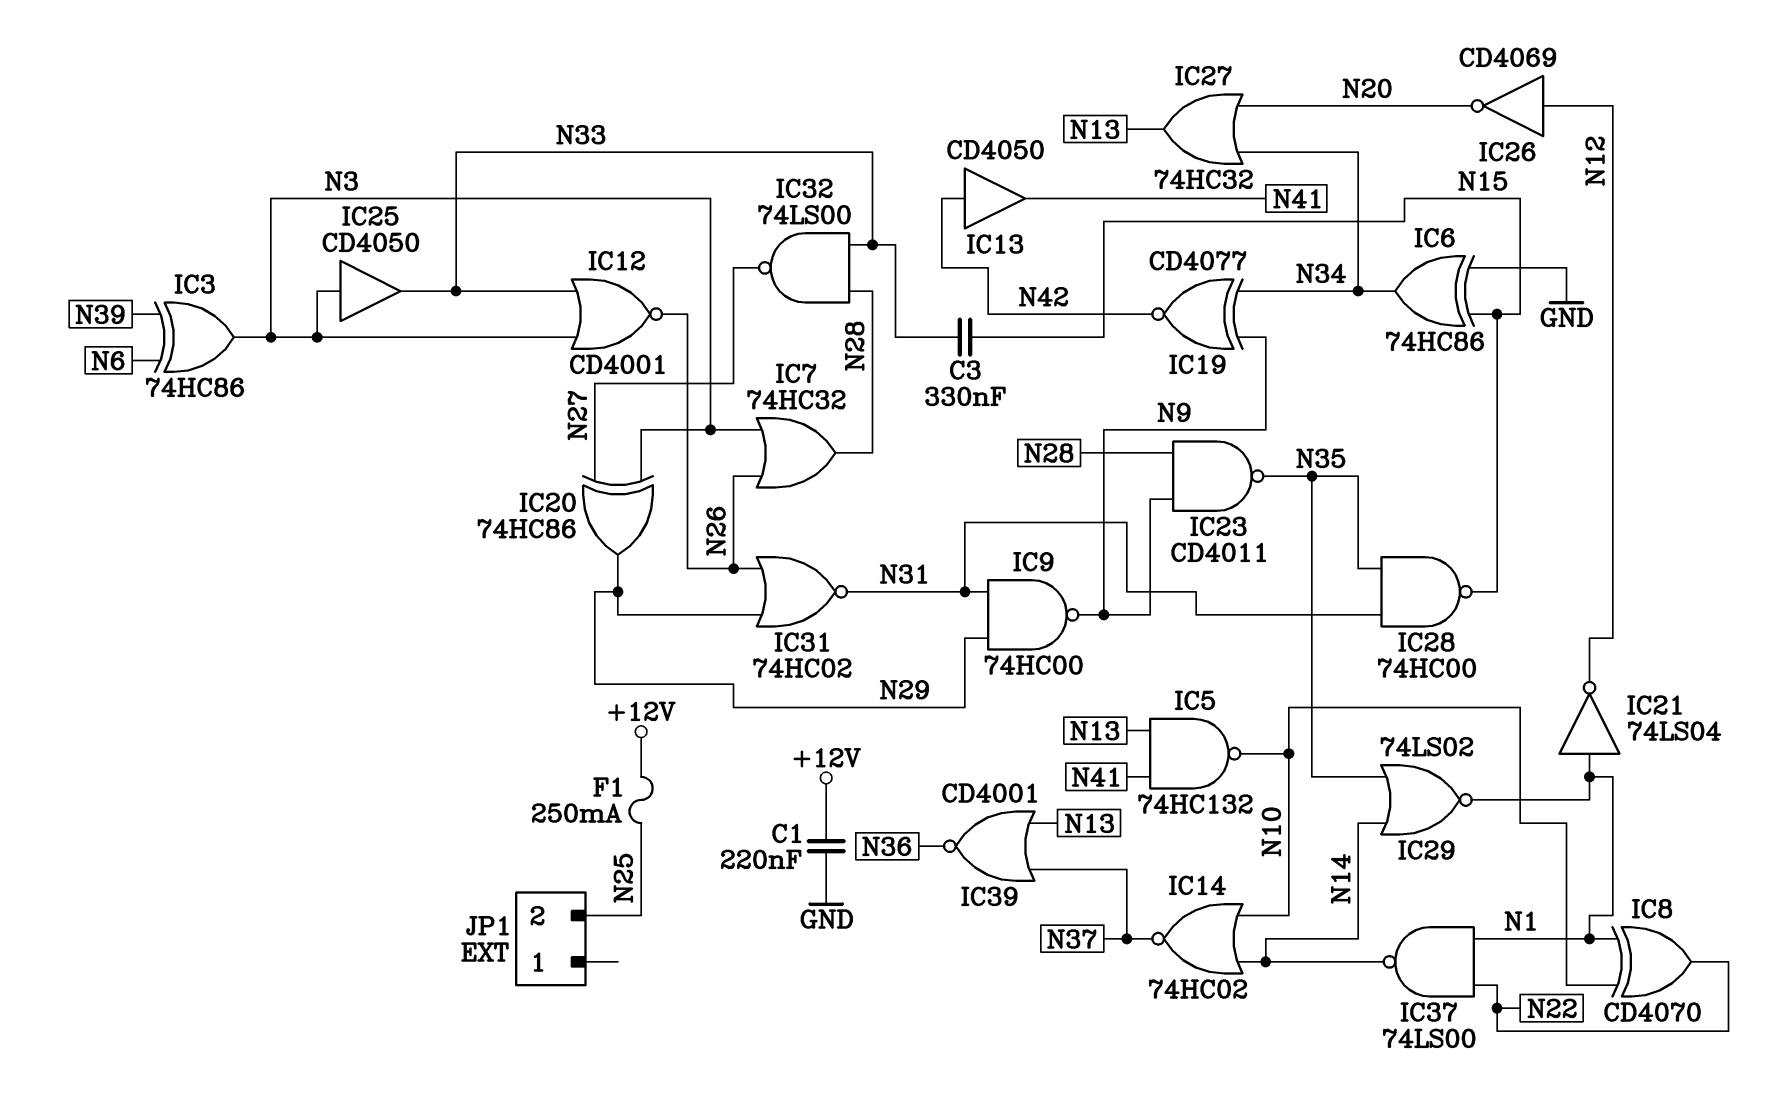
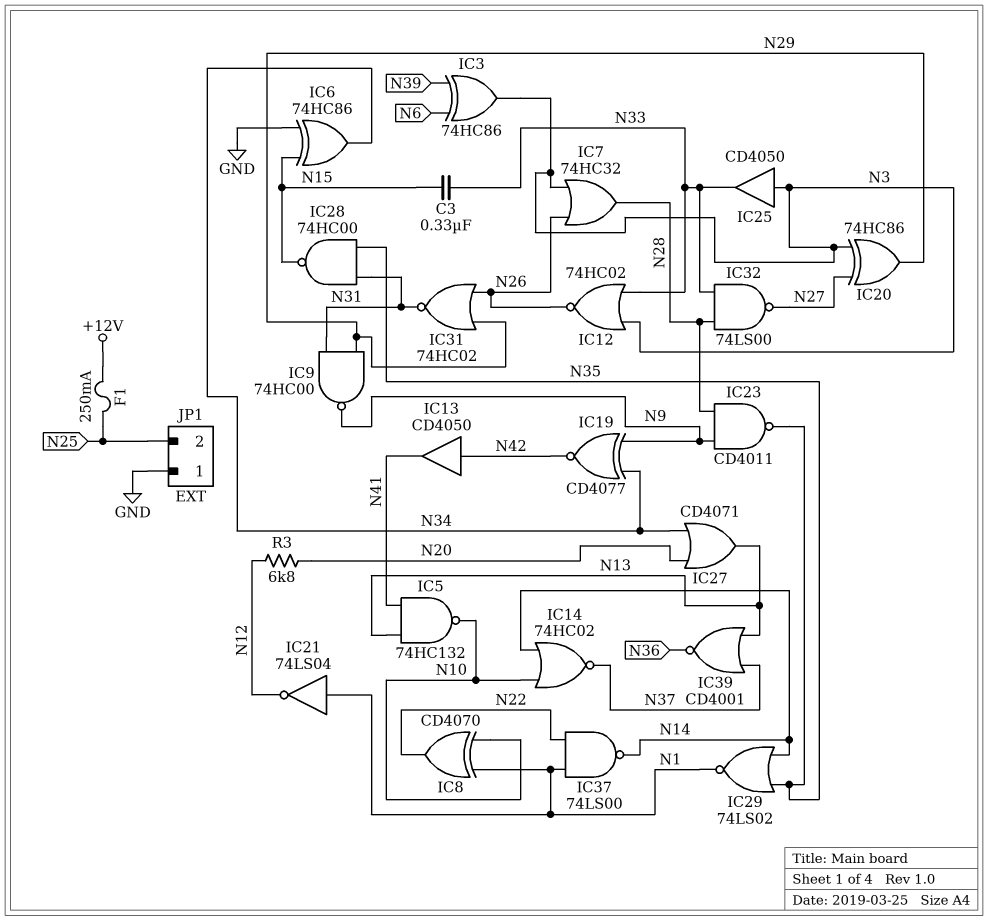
C1: 220nF (+12V, GND) -> none
IC12: NOR CD4001 (in N3, in N33, out N26) -> NOR 74HC02 (in N3, in N33, out N26)
IC26: NOT CD4069 (in N12, out N20) -> none
IC27: OR 74HC32 (in N20, in N34, out N13) -> OR CD4071 (in N20, in N34, out N13)
JP1 pin 1: none -> GND
R3: none -> 6.8k (N12, N20)

